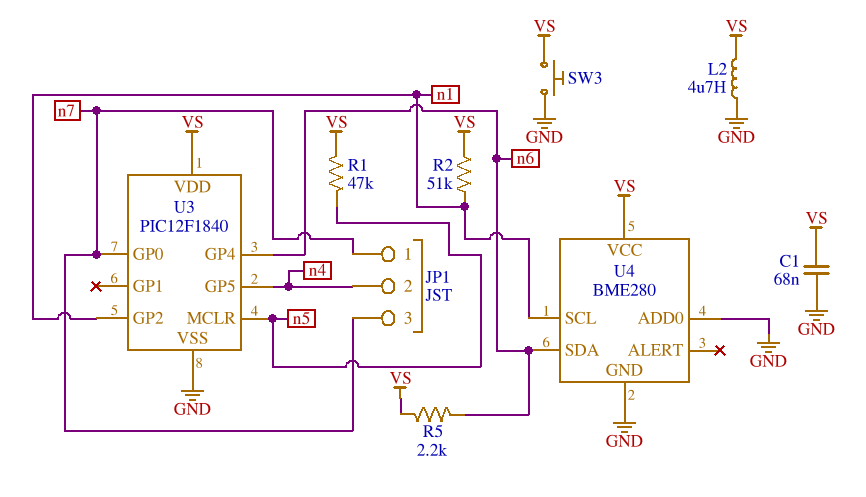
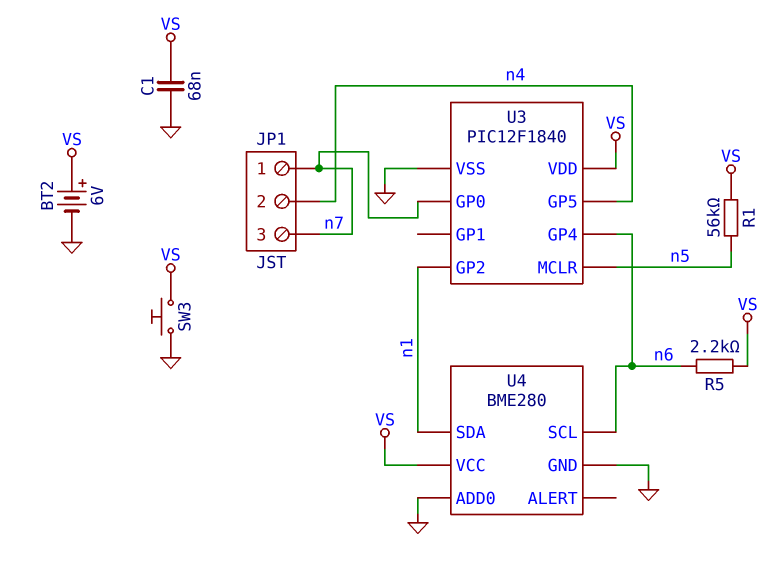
BT2: none -> 6V (plus VS, minus GND)
L2: 4.7uH (GND, VS) -> none
R1: 47k (VS, n5) -> 56k (VS, n5)
R2: 51k (VS, n1) -> none
U4 pin SCL: n1 -> n6
U4 pin SDA: n6 -> n1

